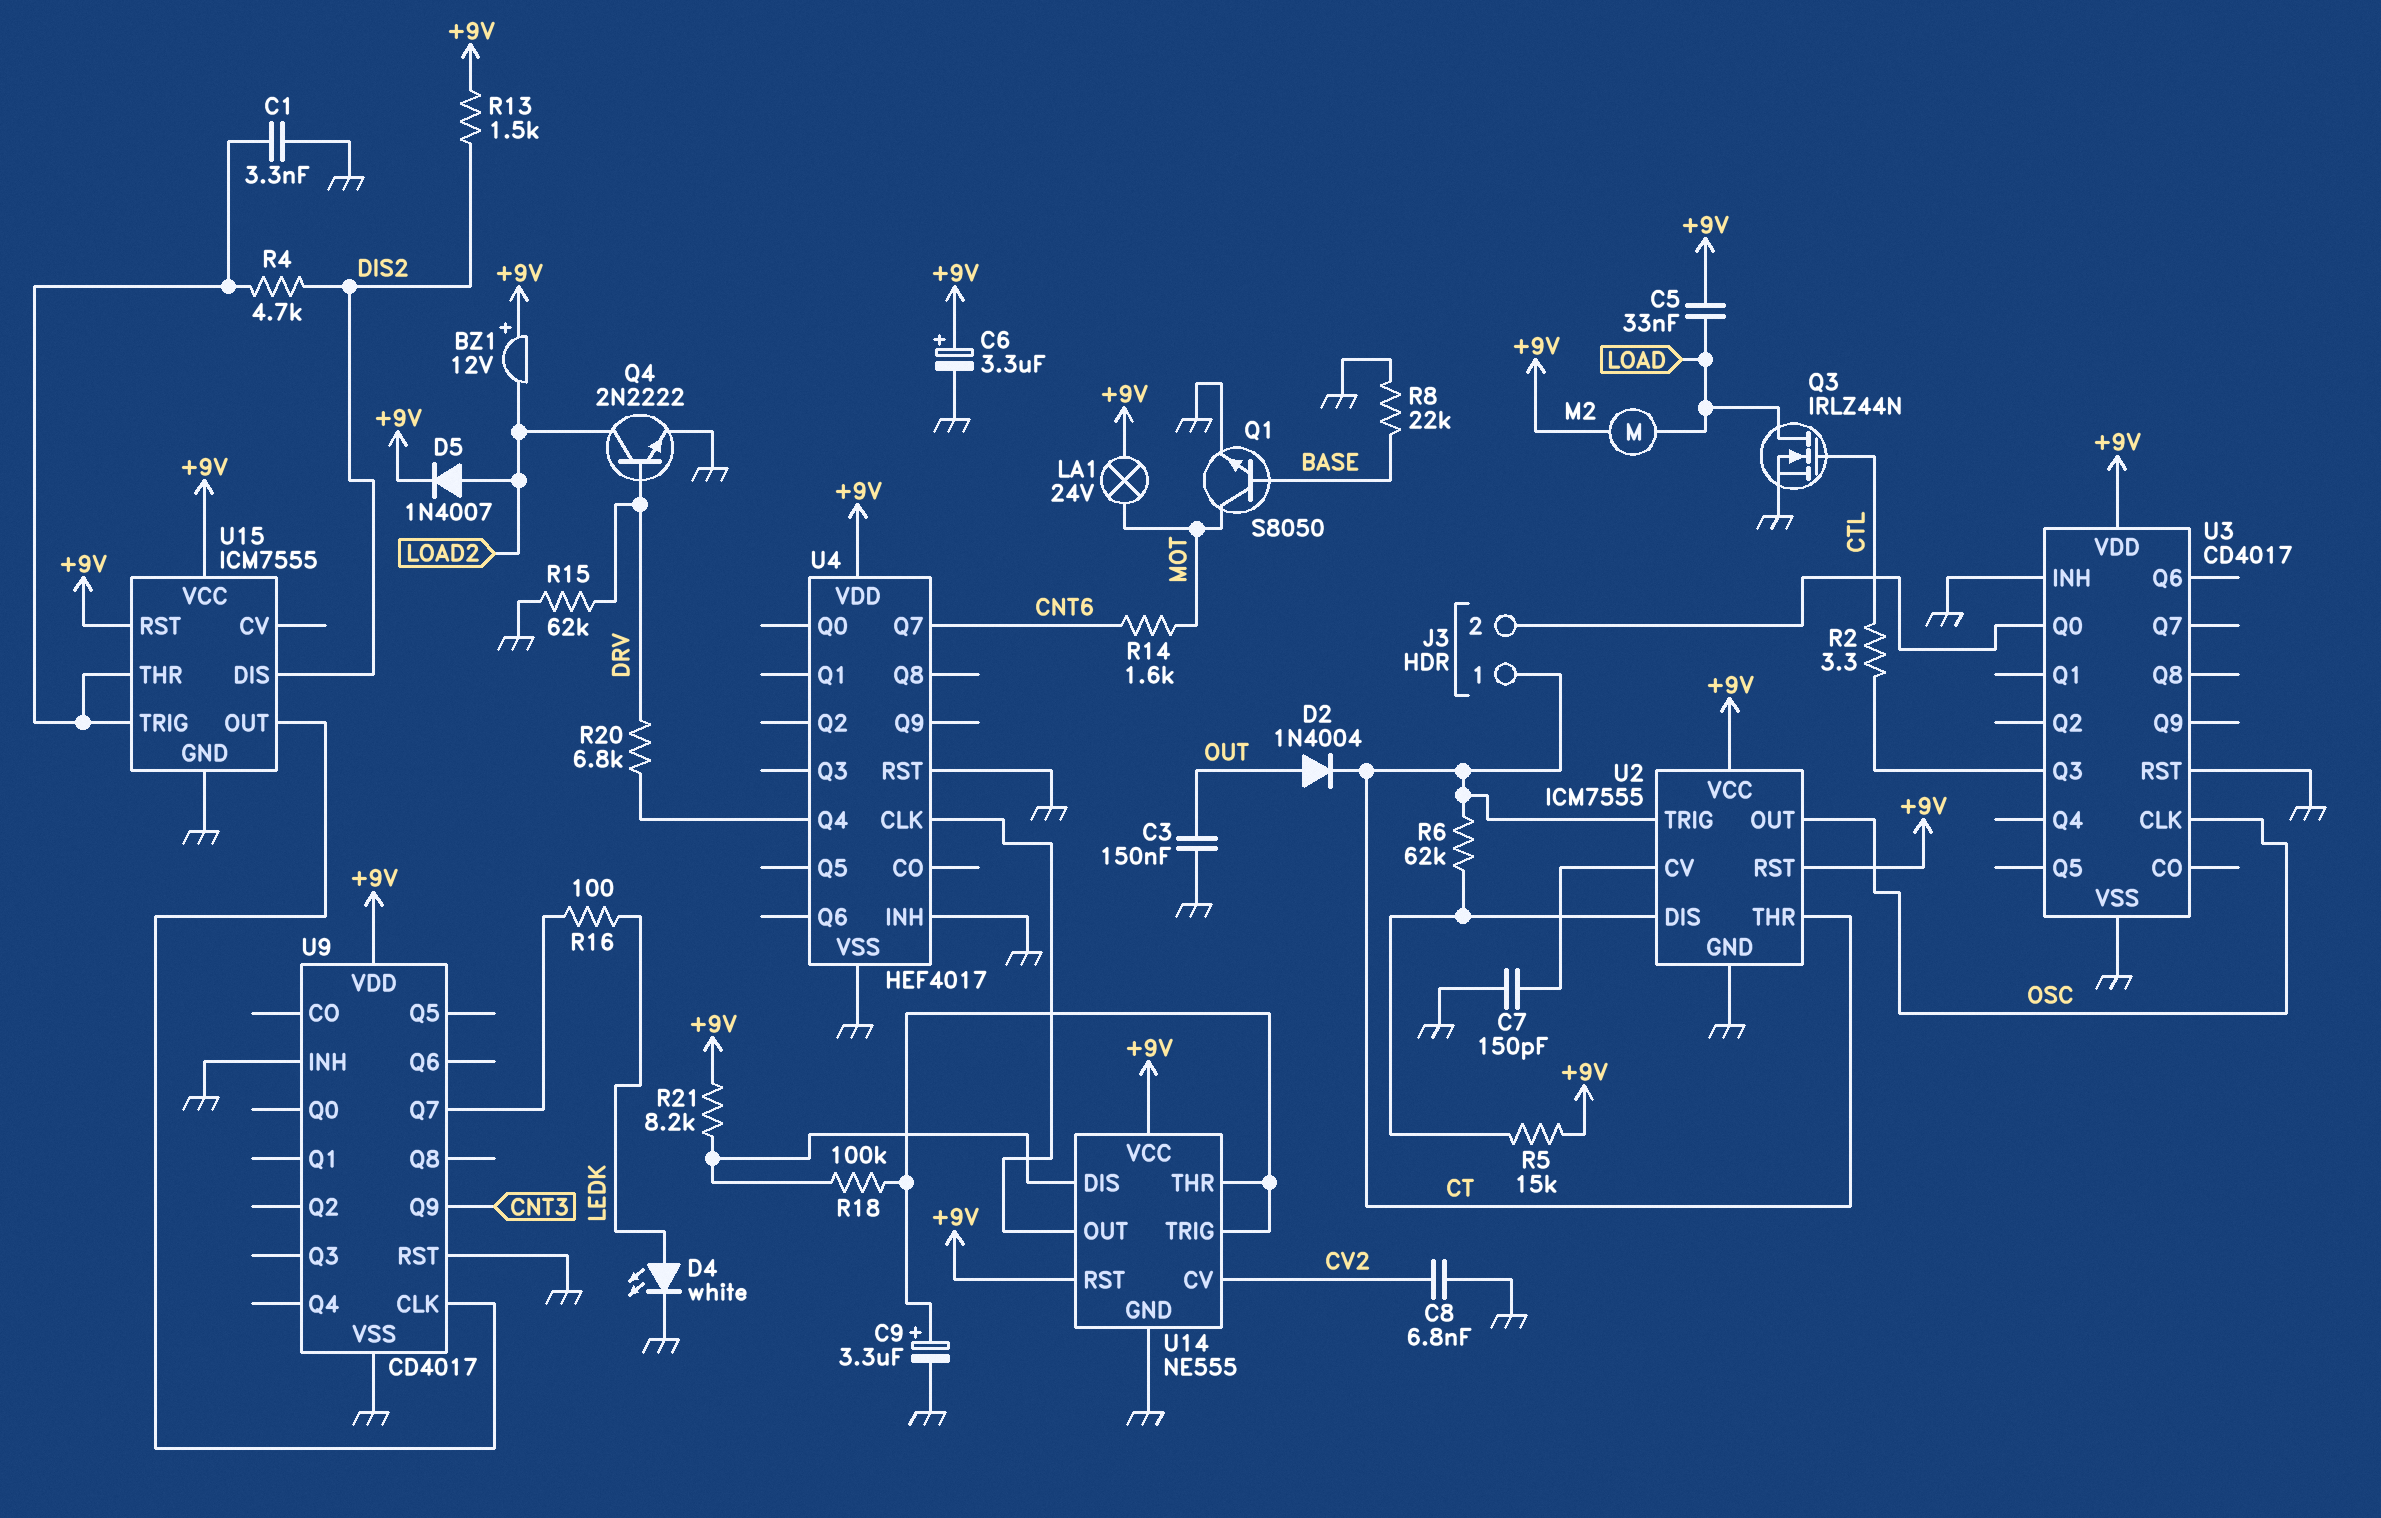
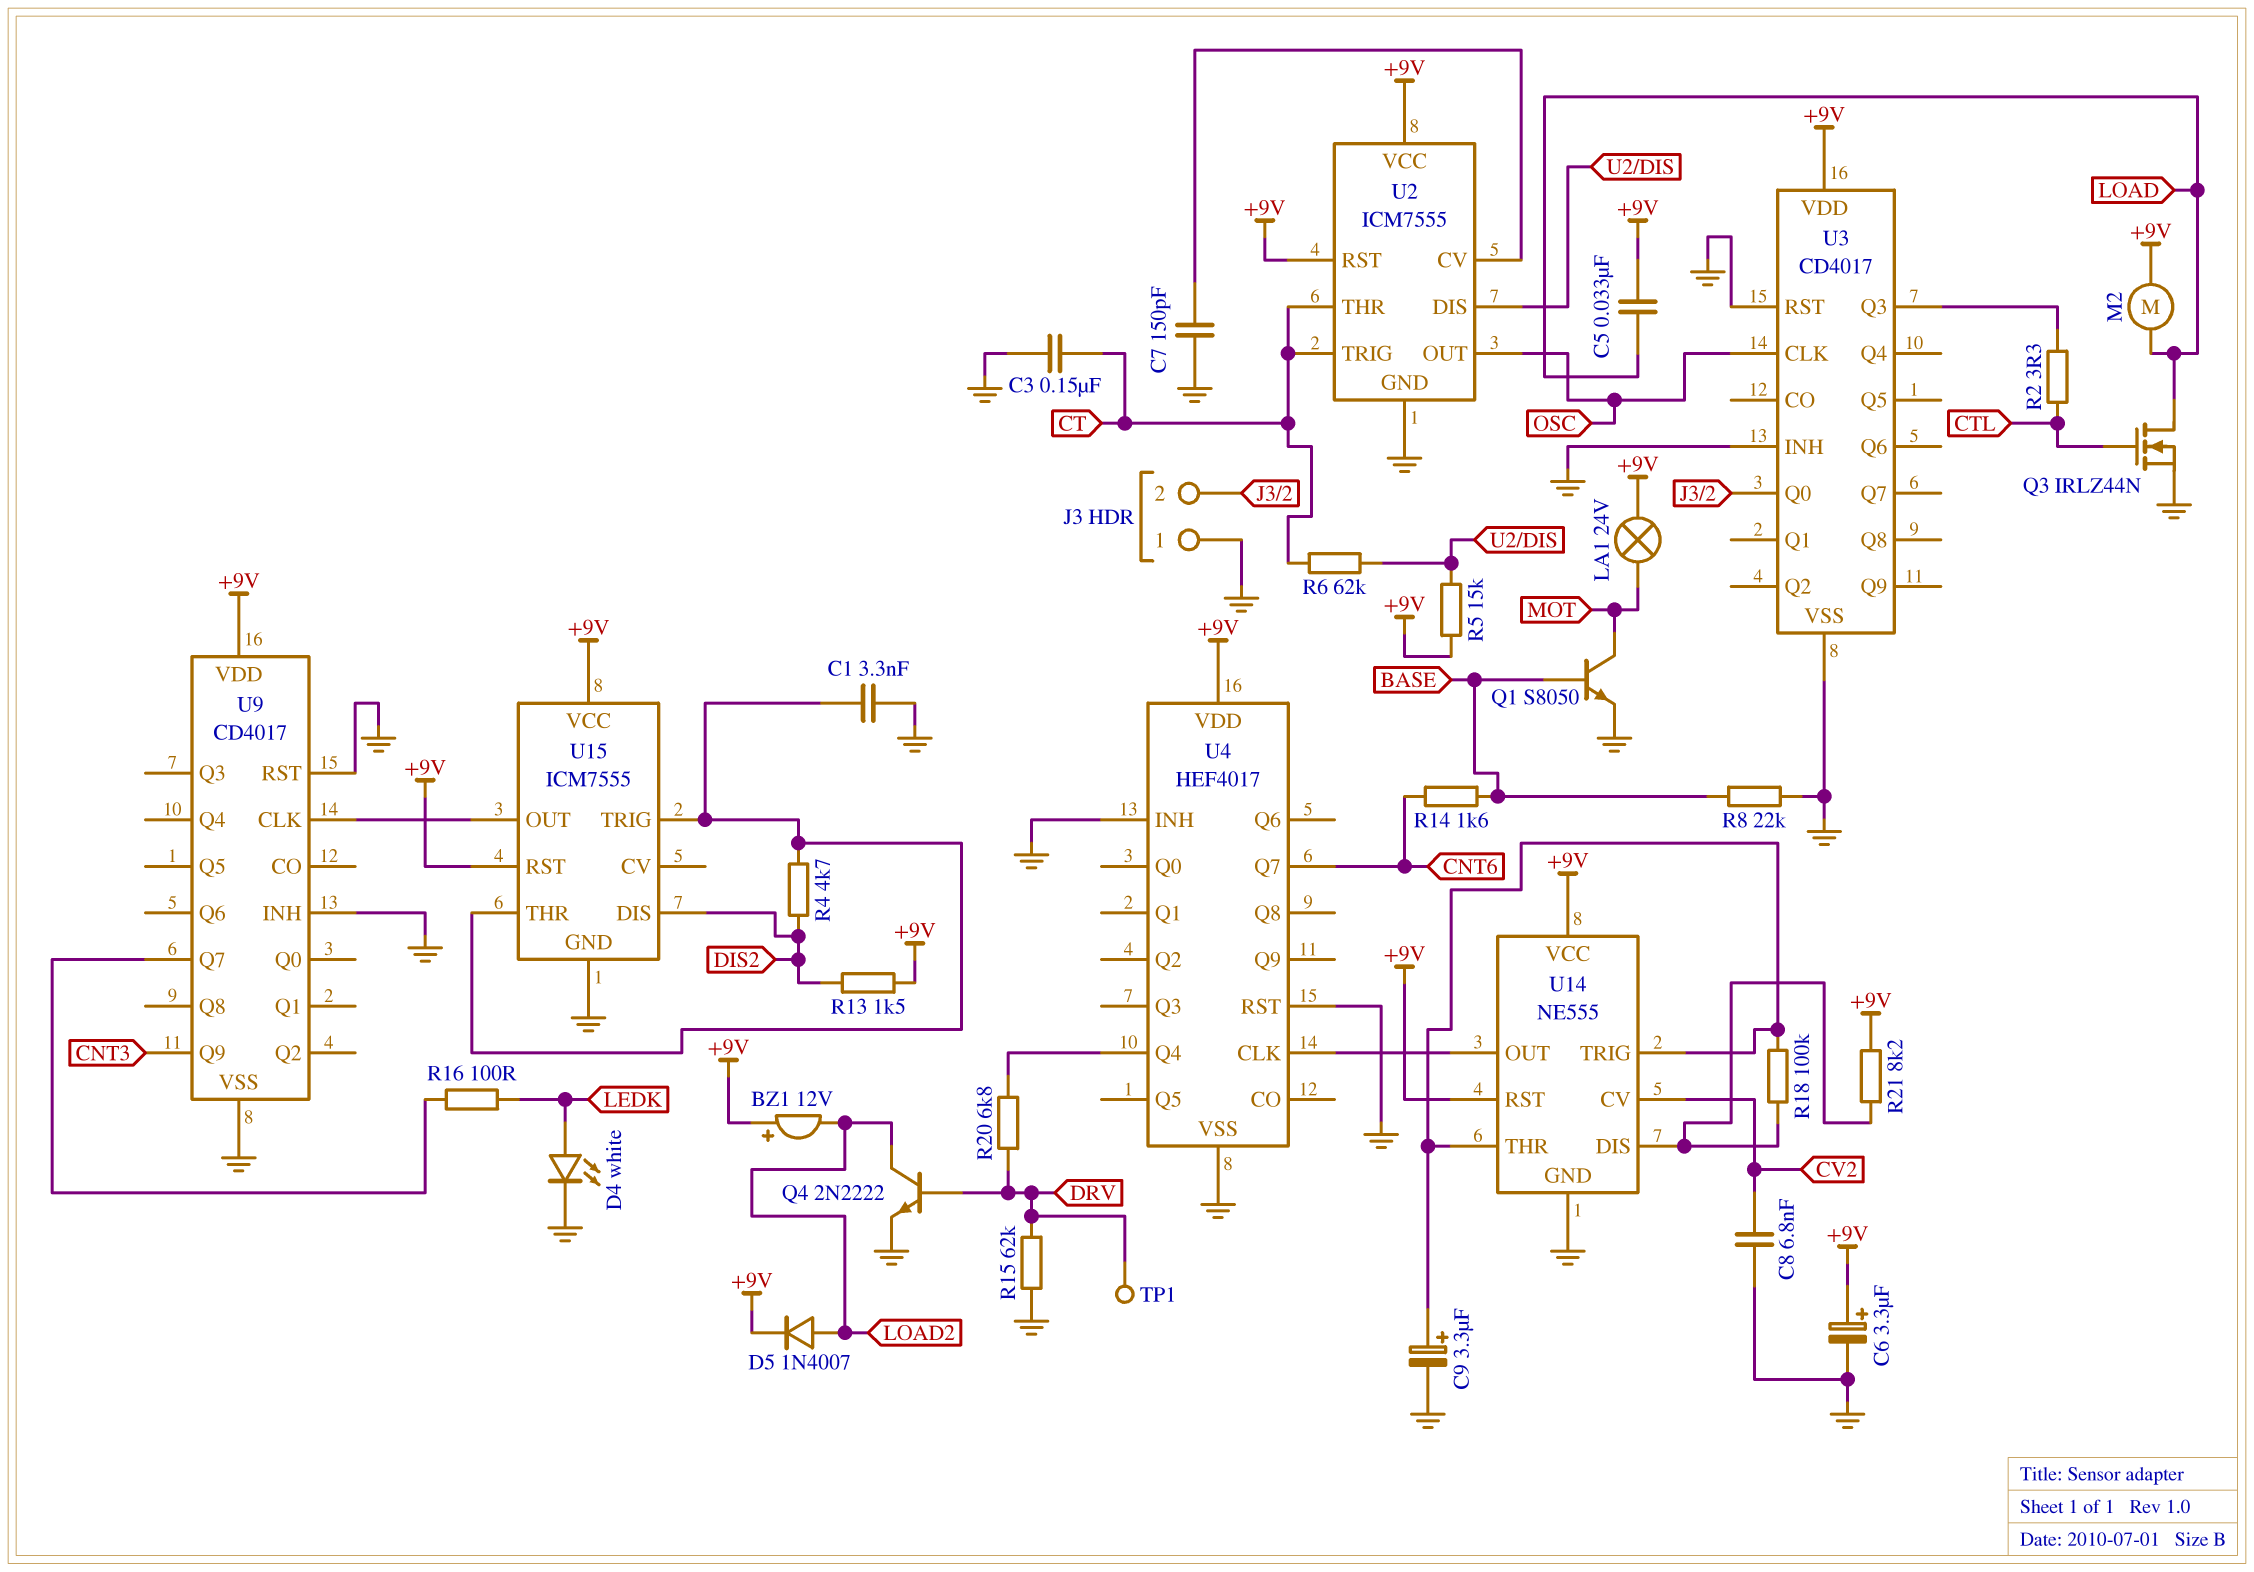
C3: 150nF (GND, OUT) -> 150nF (CT, GND)
D2: diode 1N4004 (A OUT, K CT) -> none
J3 pin 1: CT -> GND
R14: 1.6k (CNT6, MOT) -> 1.6k (BASE, CNT6)
TP1: none -> test point (DRV)

